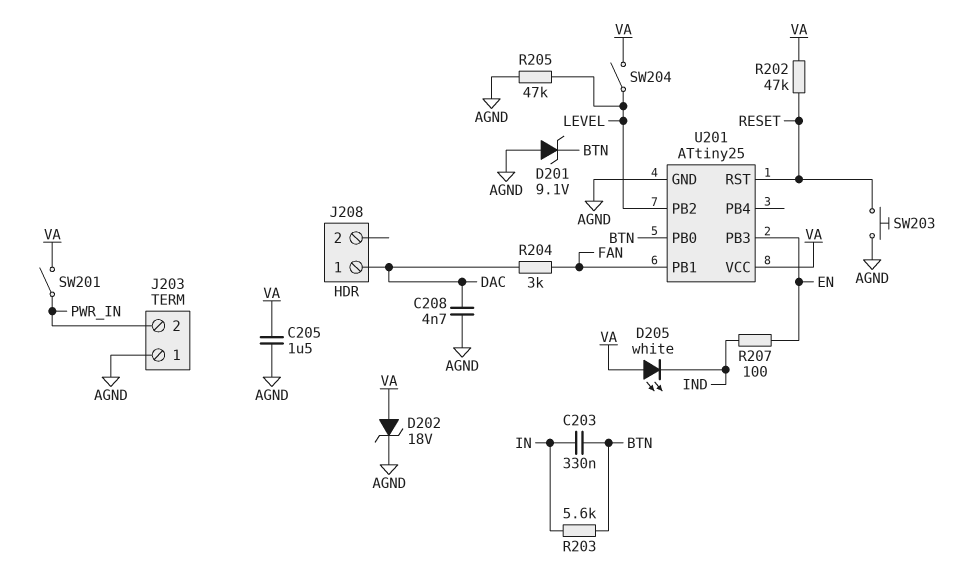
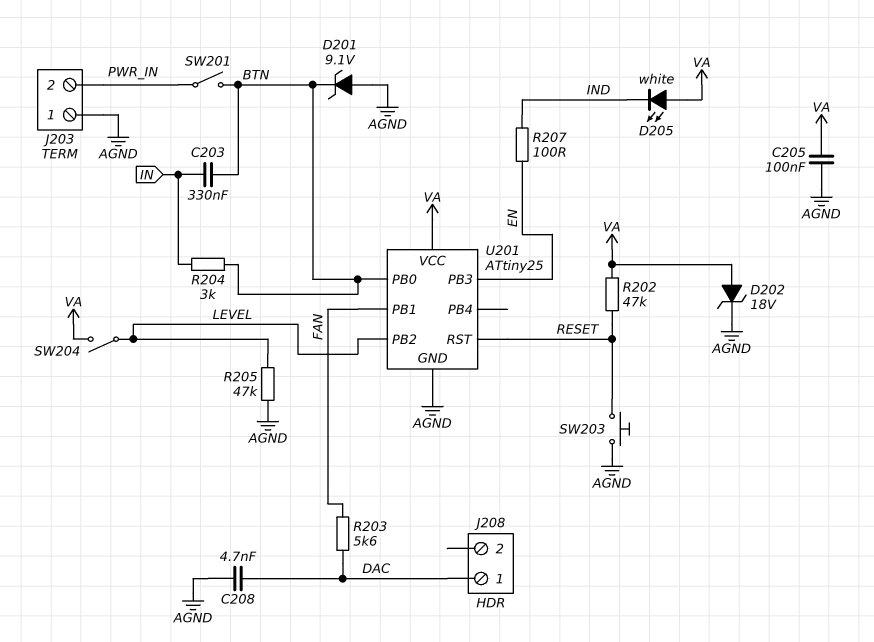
C205: 1.5uF (AGND, VA) -> 100nF (AGND, VA)
R203: 5.6k (BTN, IN) -> 5.6k (DAC, FAN)
R204: 3k (DAC, FAN) -> 3k (BTN, IN)
SW201: switch (PWR_IN, VA) -> switch (BTN, PWR_IN)

